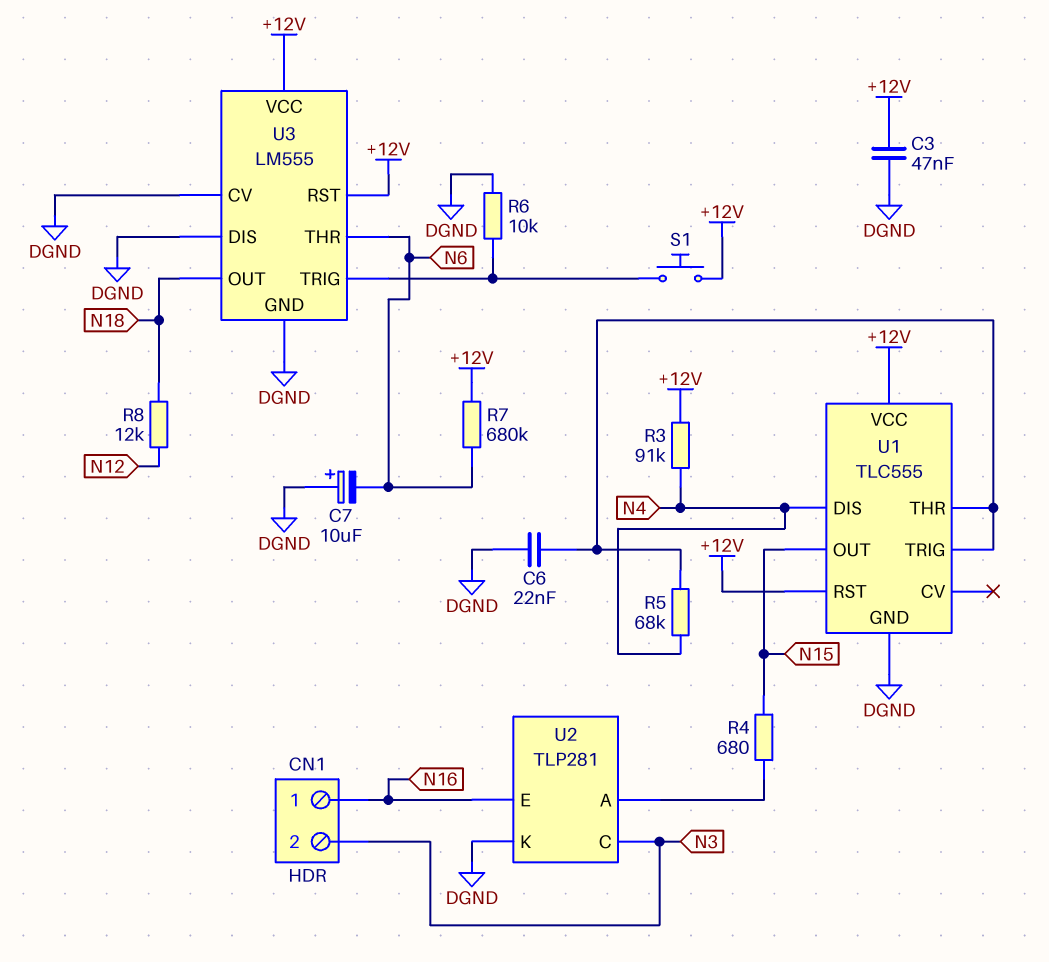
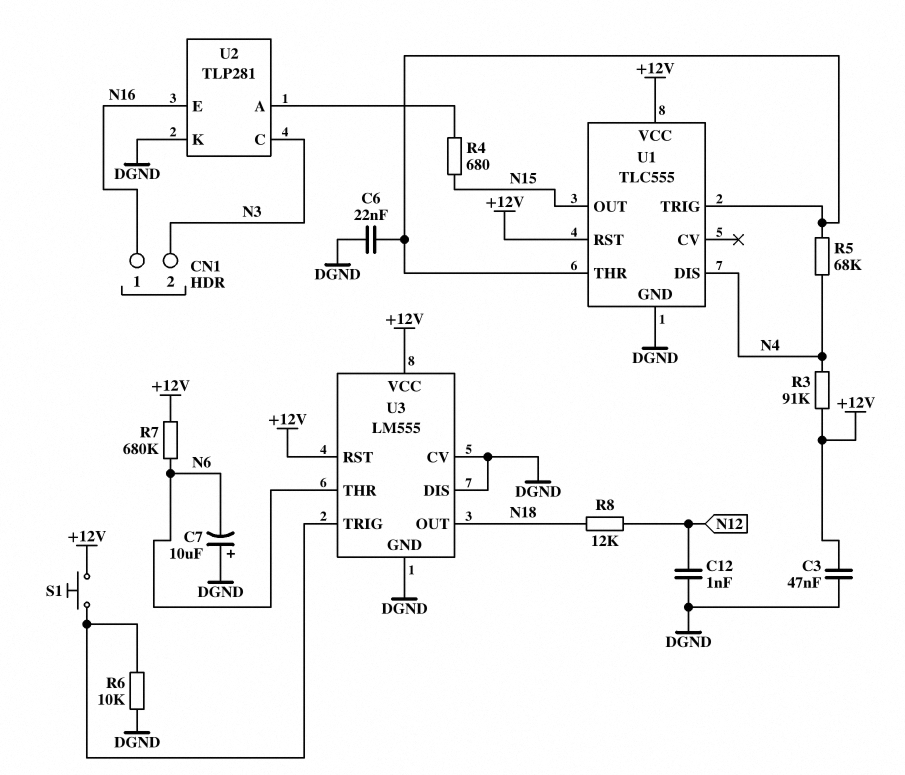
C12: none -> 1nF (DGND, N12)

